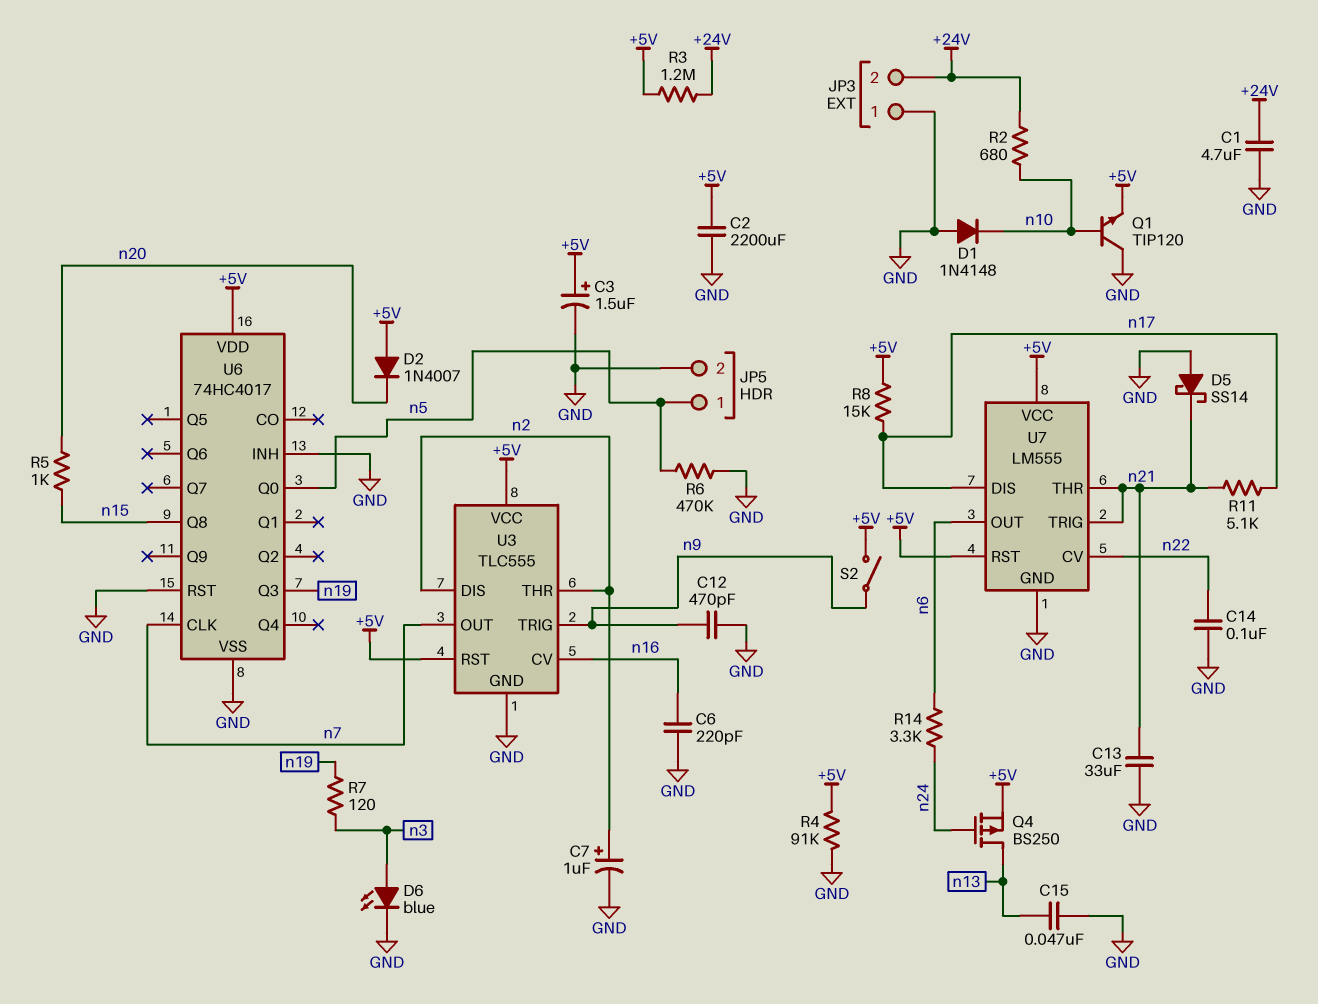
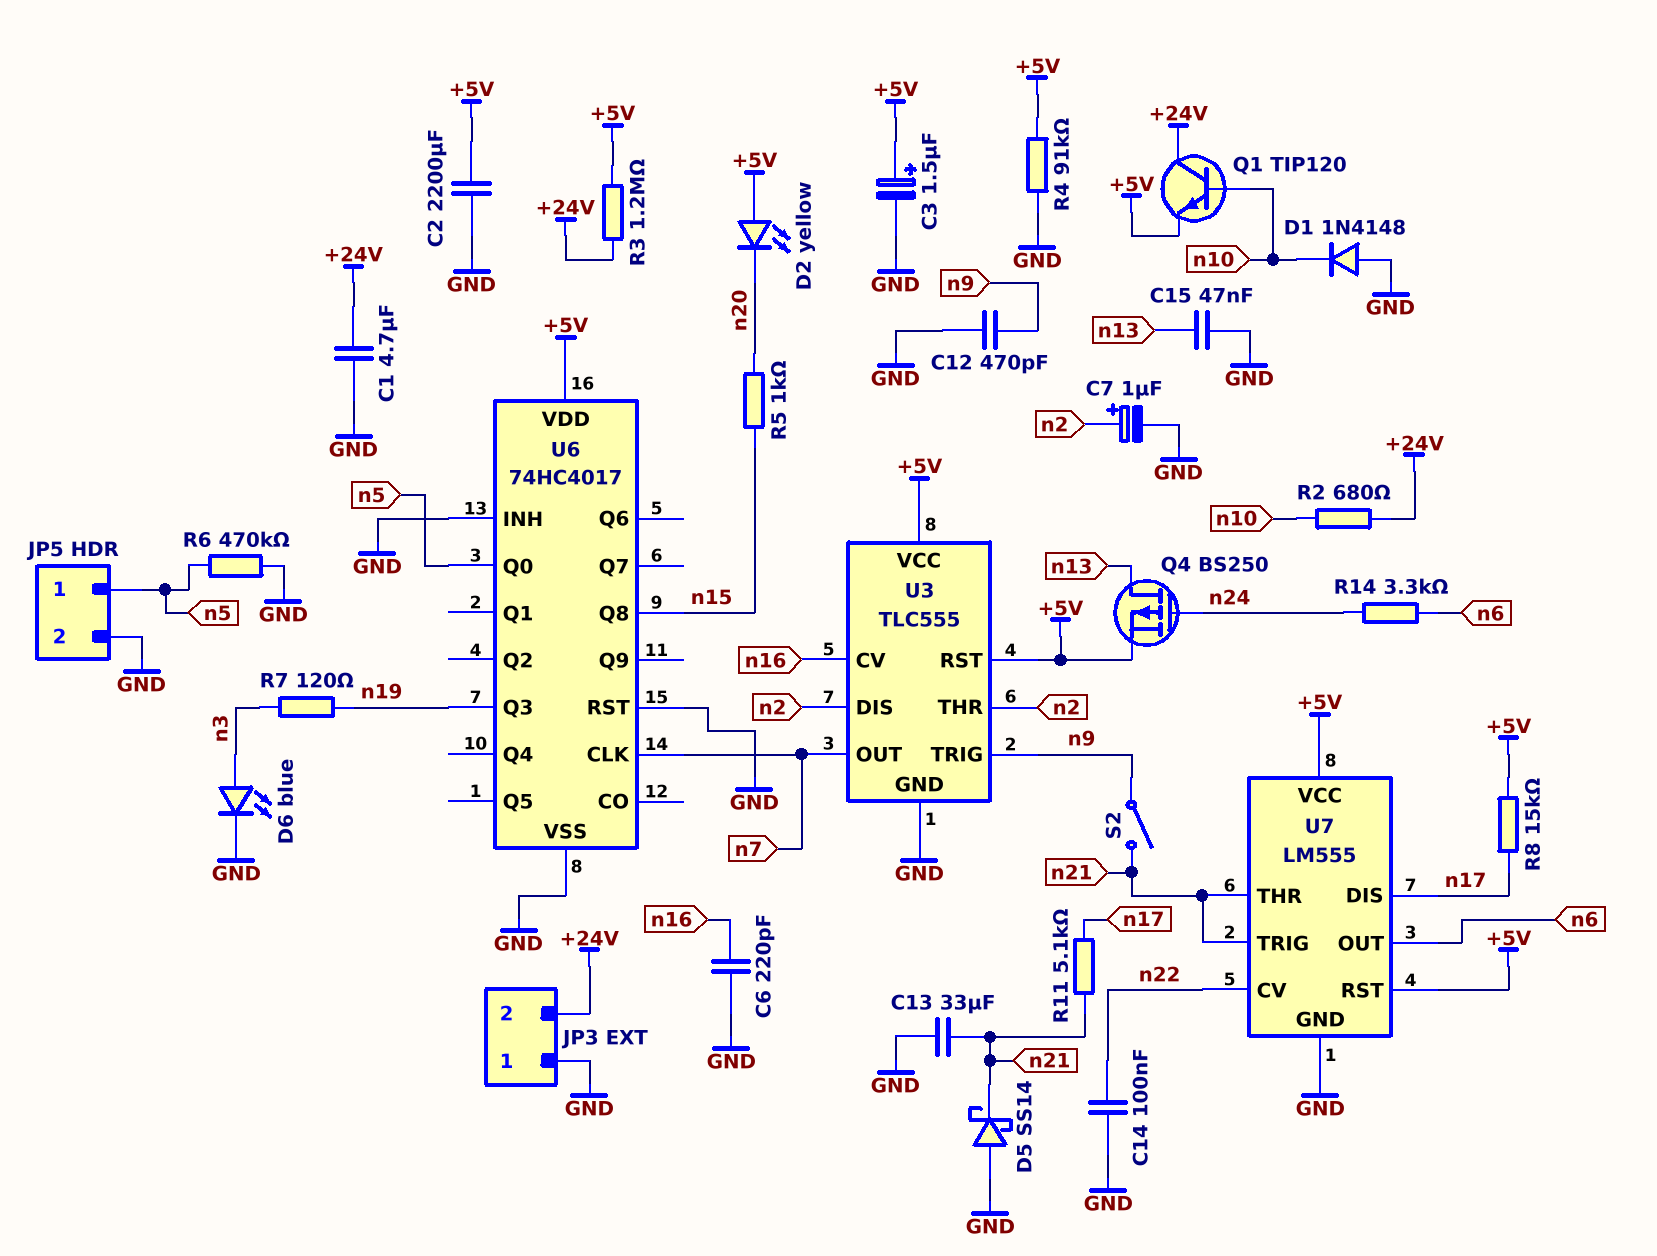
D2: diode 1N4007 (A +5V, K n20) -> LED yellow (A +5V, K n20)
Q1: NPN TIP120 (B n10, C GND, E +5V) -> NPN TIP120 (B n10, C +24V, E +5V)
S2: switch (+5V, n9) -> switch (n9, n21)

